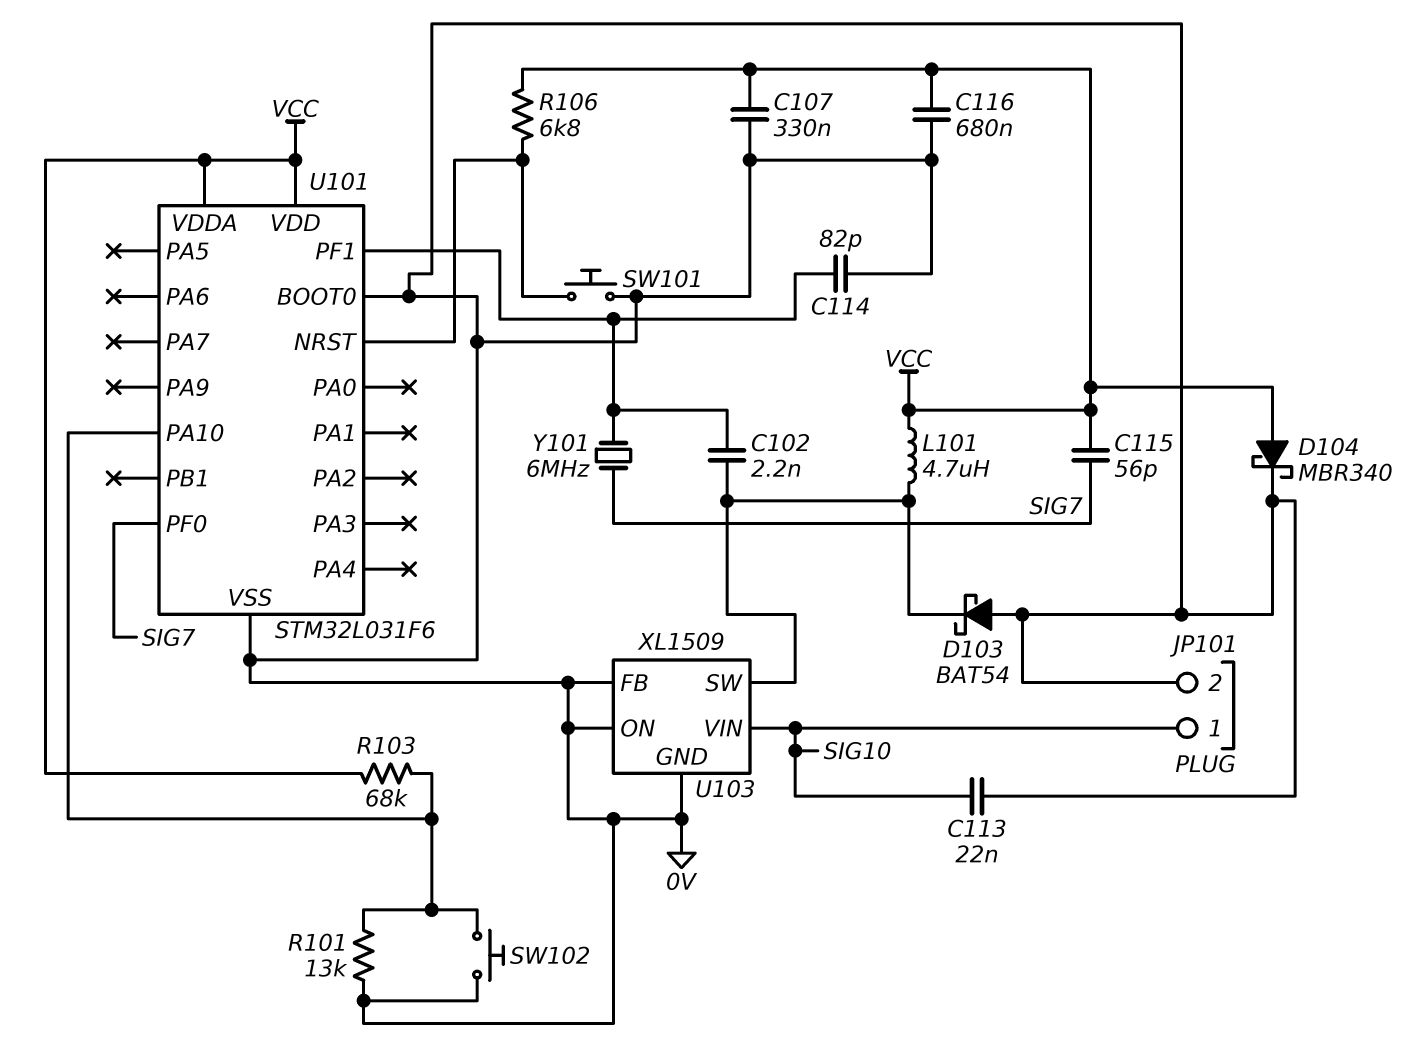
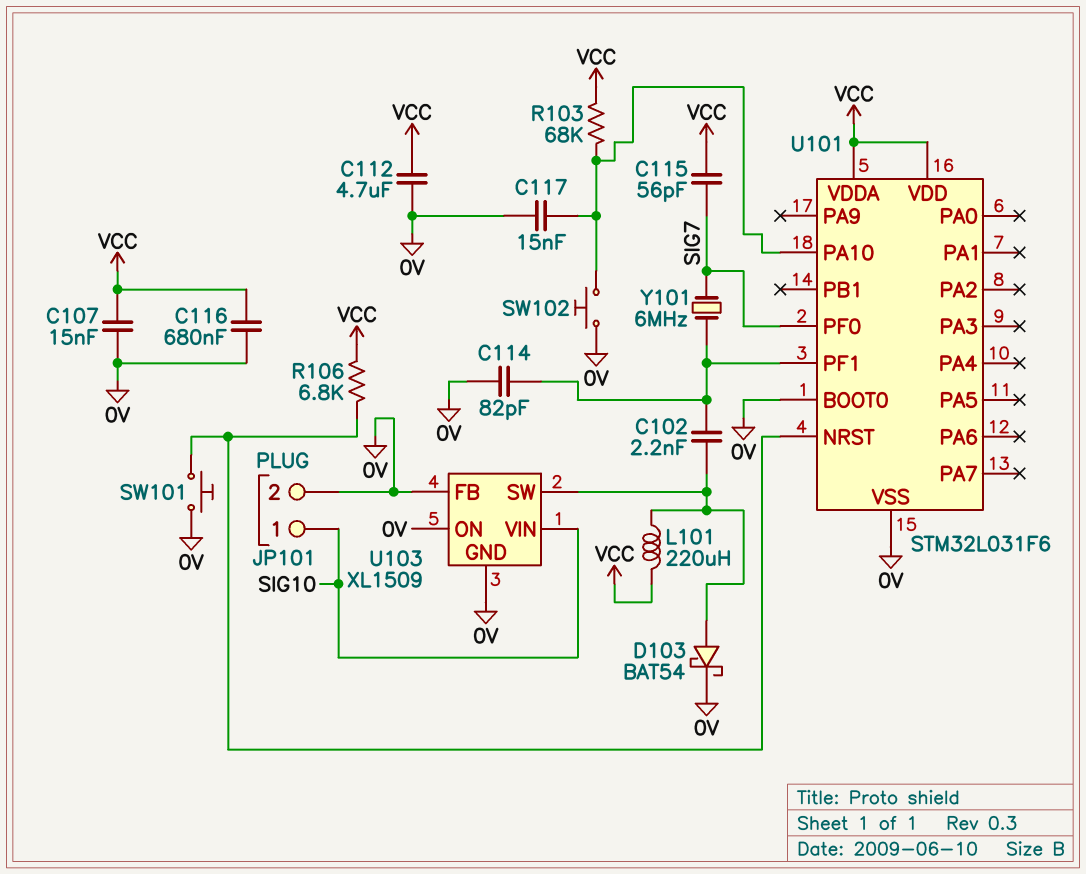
C107: 330nF (0V, VCC) -> 15nF (0V, VCC)
C112: none -> 4.7uF (0V, VCC)
C113: 22nF (0V, SIG10) -> none
C117: none -> 15nF (0V, U101/PA10)
D103: schottky BAT54 (A 0V, K U103/SW) -> schottky BAT54 (A U103/SW, K 0V)
D104: schottky MBR340 (A VCC, K 0V) -> none
L101: 4.7uH (U103/SW, VCC) -> 220uH (U103/SW, VCC)
R101: 13k (0V, U101/PA10) -> none

